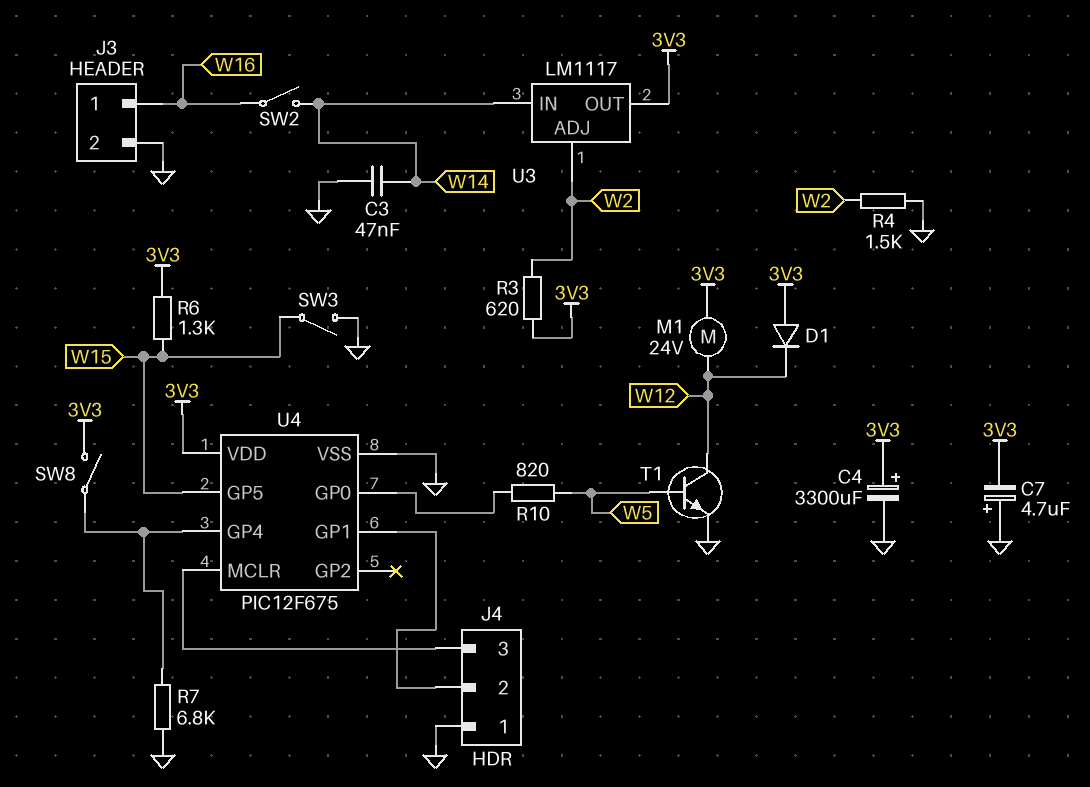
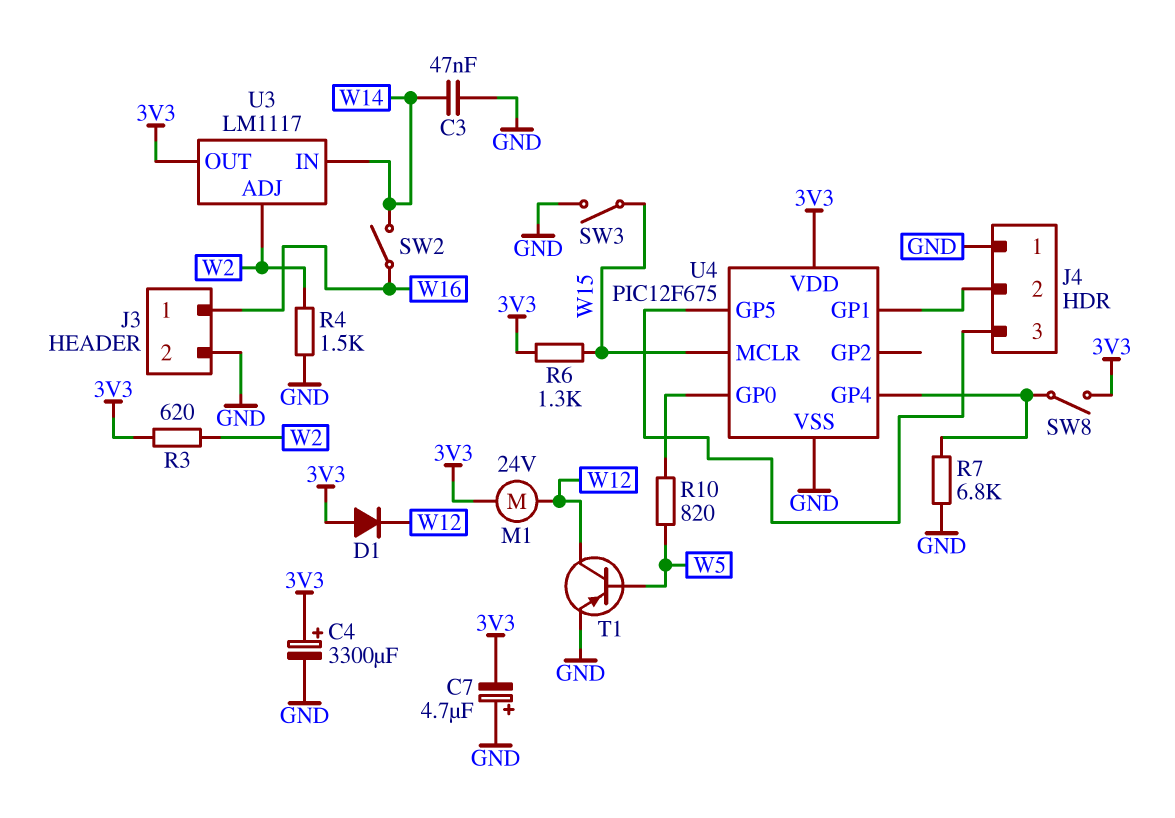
T1: NPN (B W5, C W12, E GND) -> PNP (B W5, C W12, E GND)
U4 pin GP5: W15 -> J4/3
U4 pin MCLR: J4/3 -> W15

